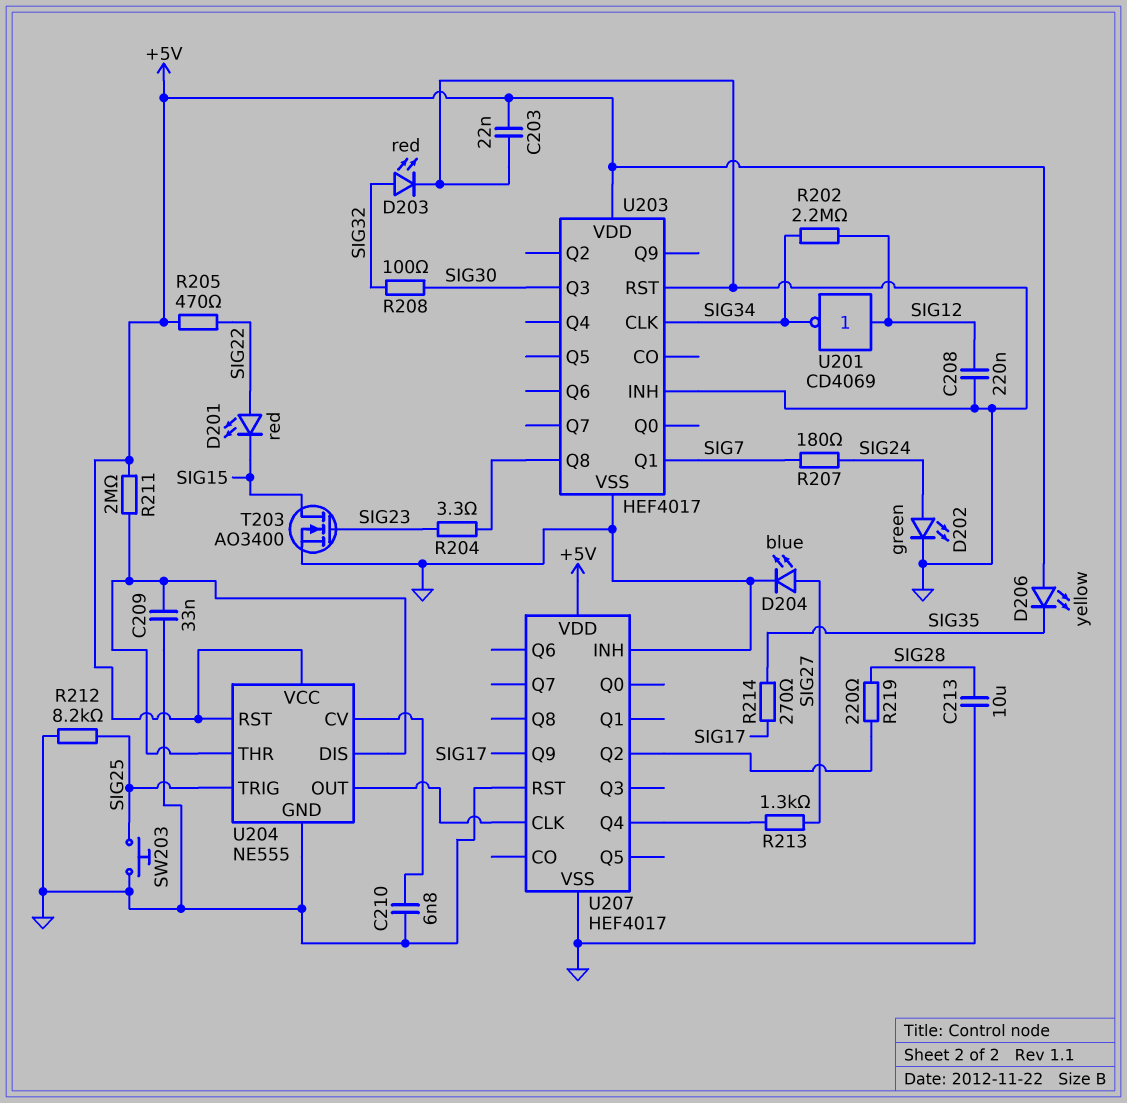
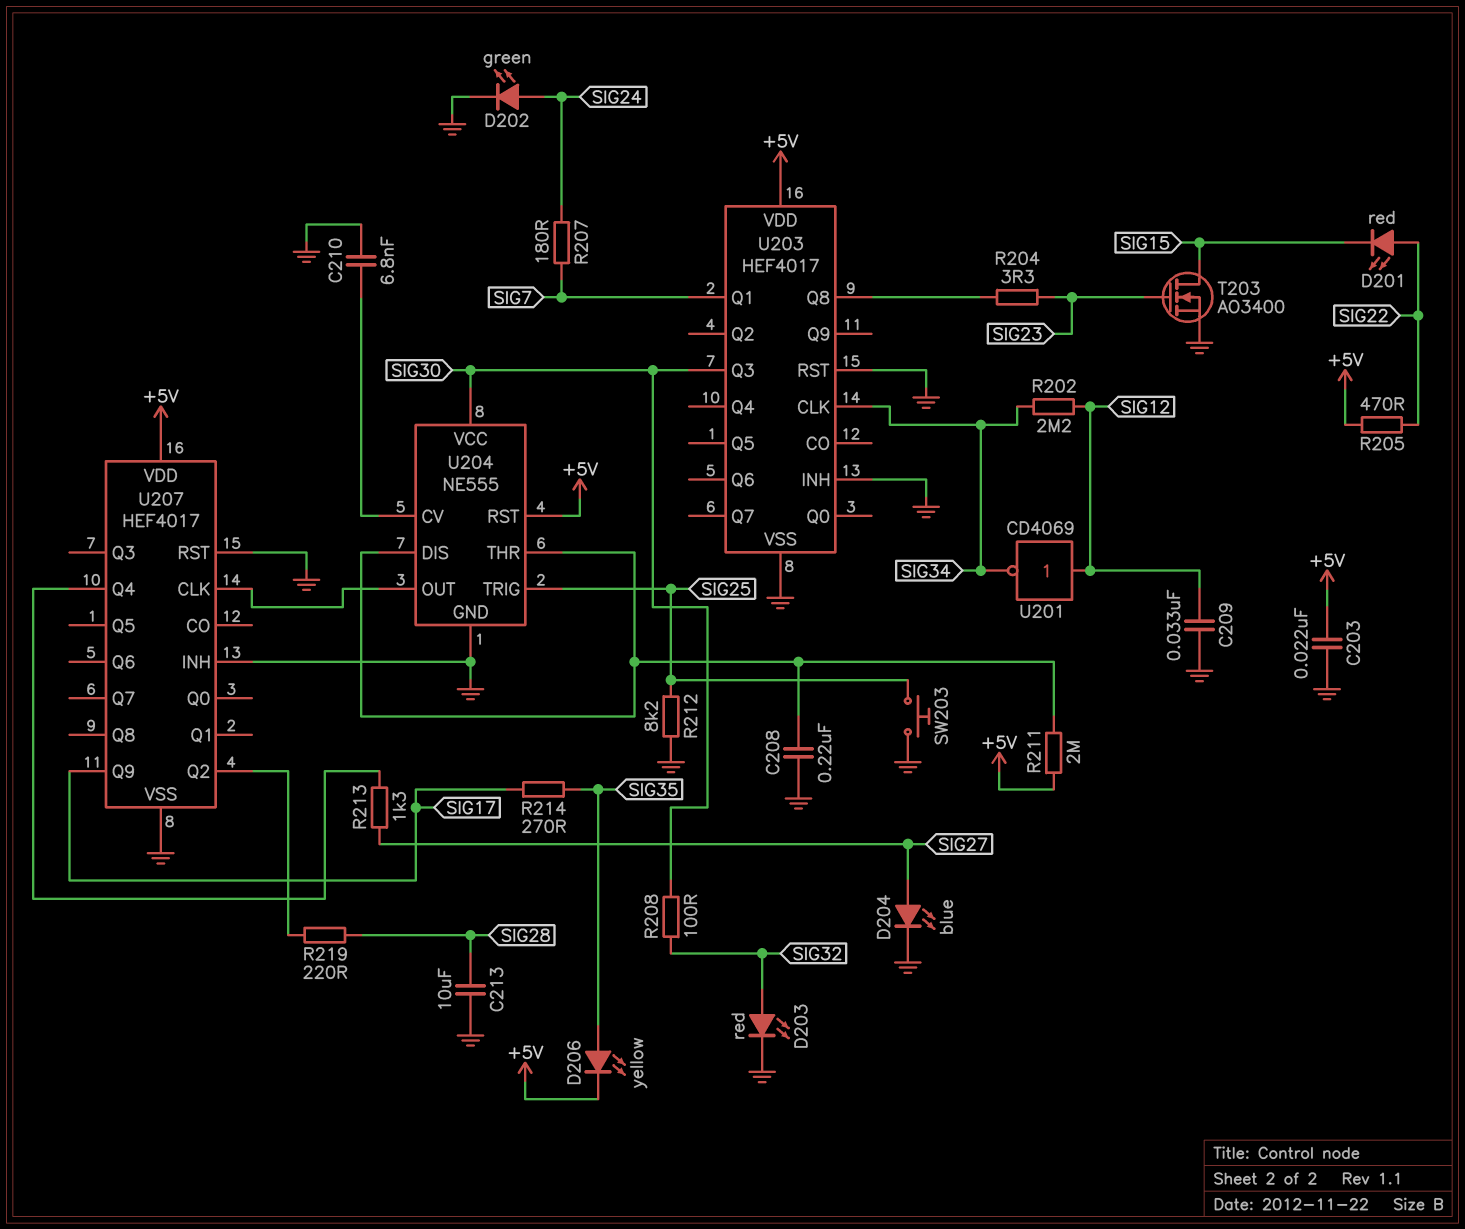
C208: 220nF (GND, SIG12) -> 220nF (GND, U204/DIS)
C209: 33nF (GND, U204/DIS) -> 33nF (GND, SIG12)
D206: LED yellow (A +5V, K SIG35) -> LED yellow (A SIG35, K +5V)
U204 pin VCC: +5V -> SIG30

